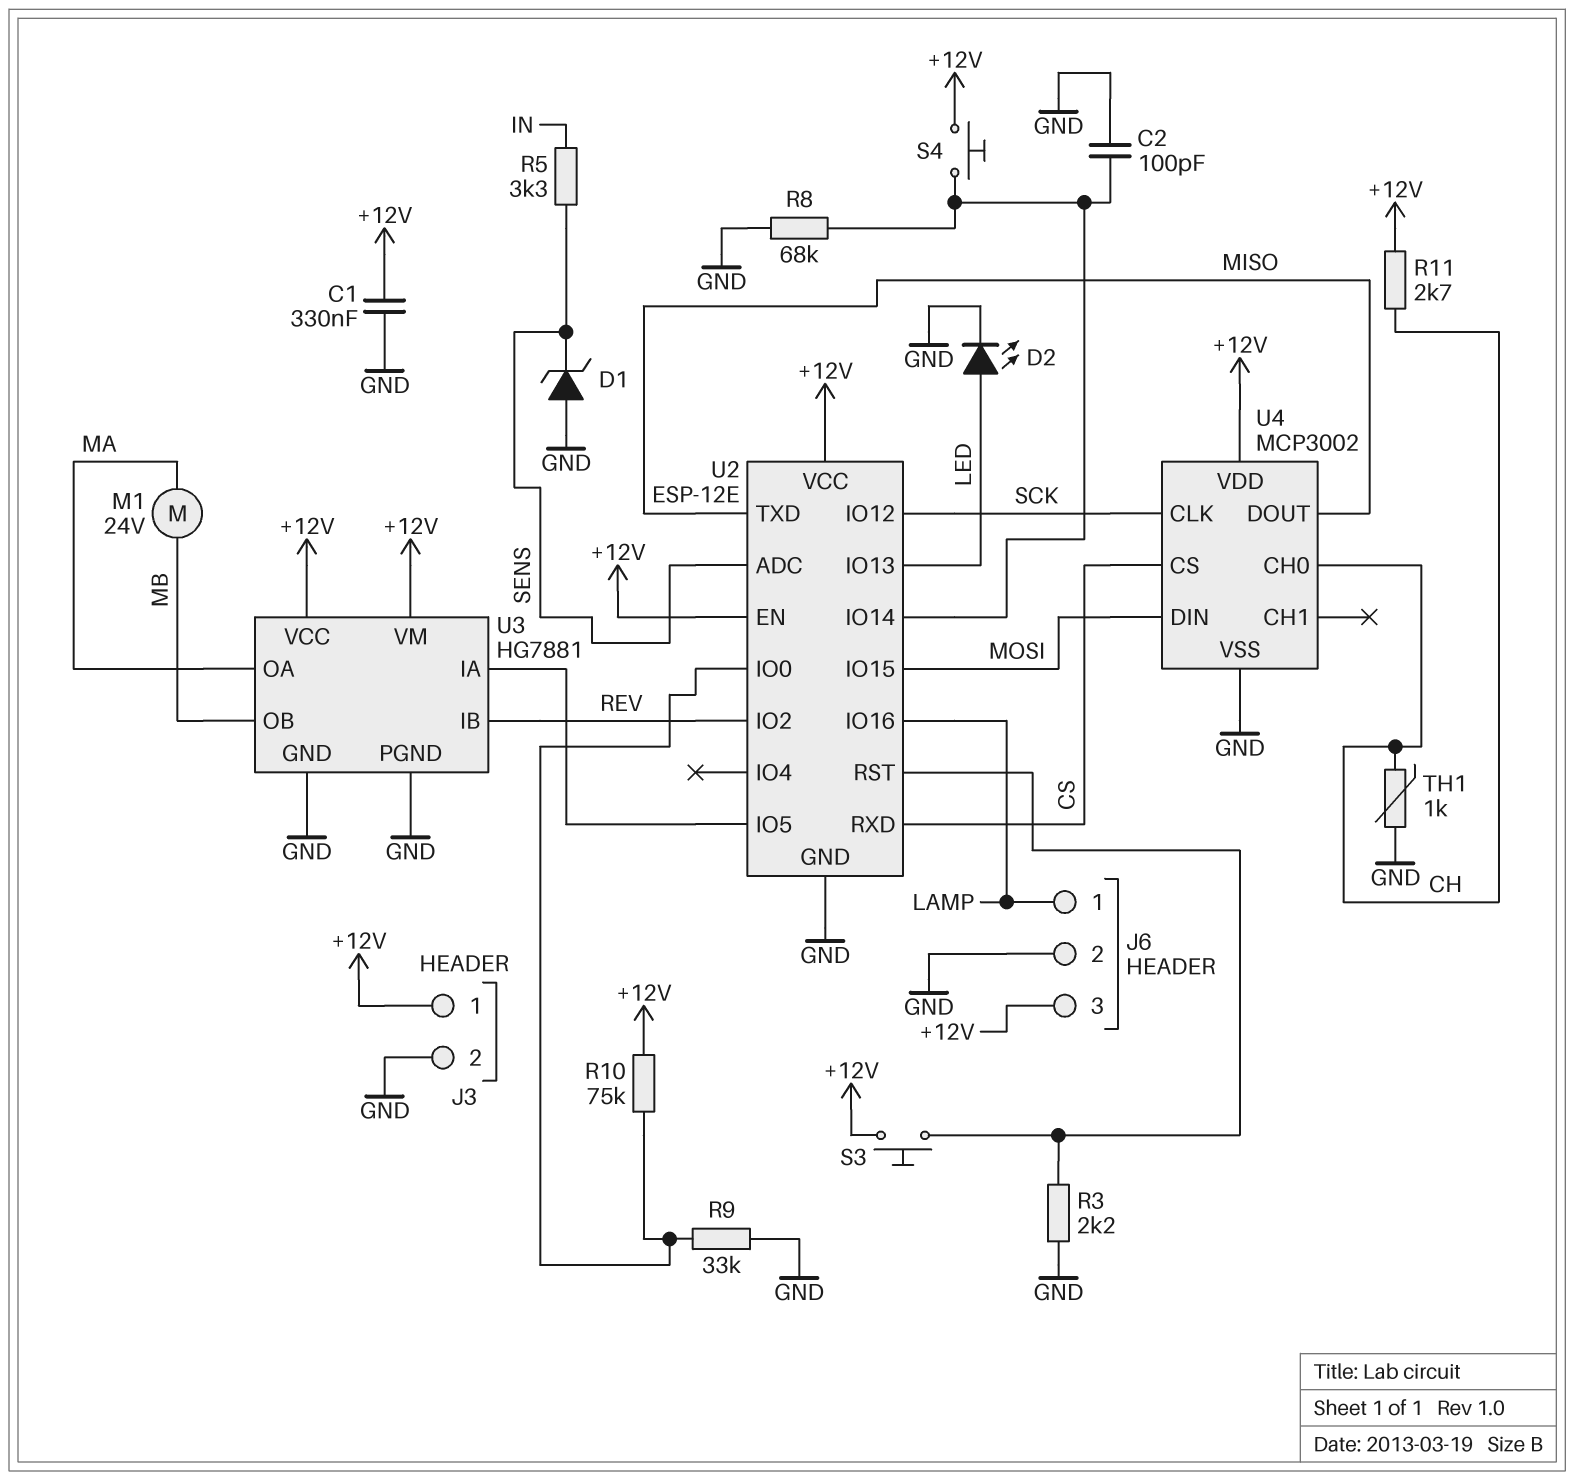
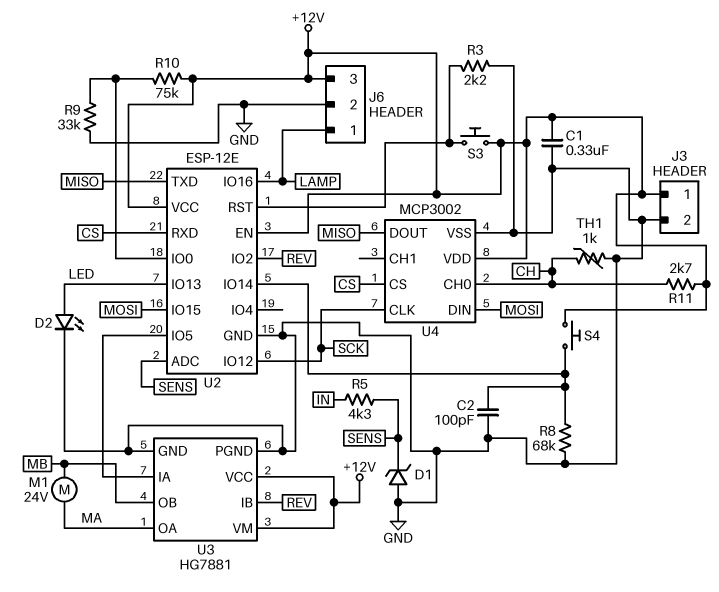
R5: 3.3k (IN, SENS) -> 4.3k (IN, SENS)

